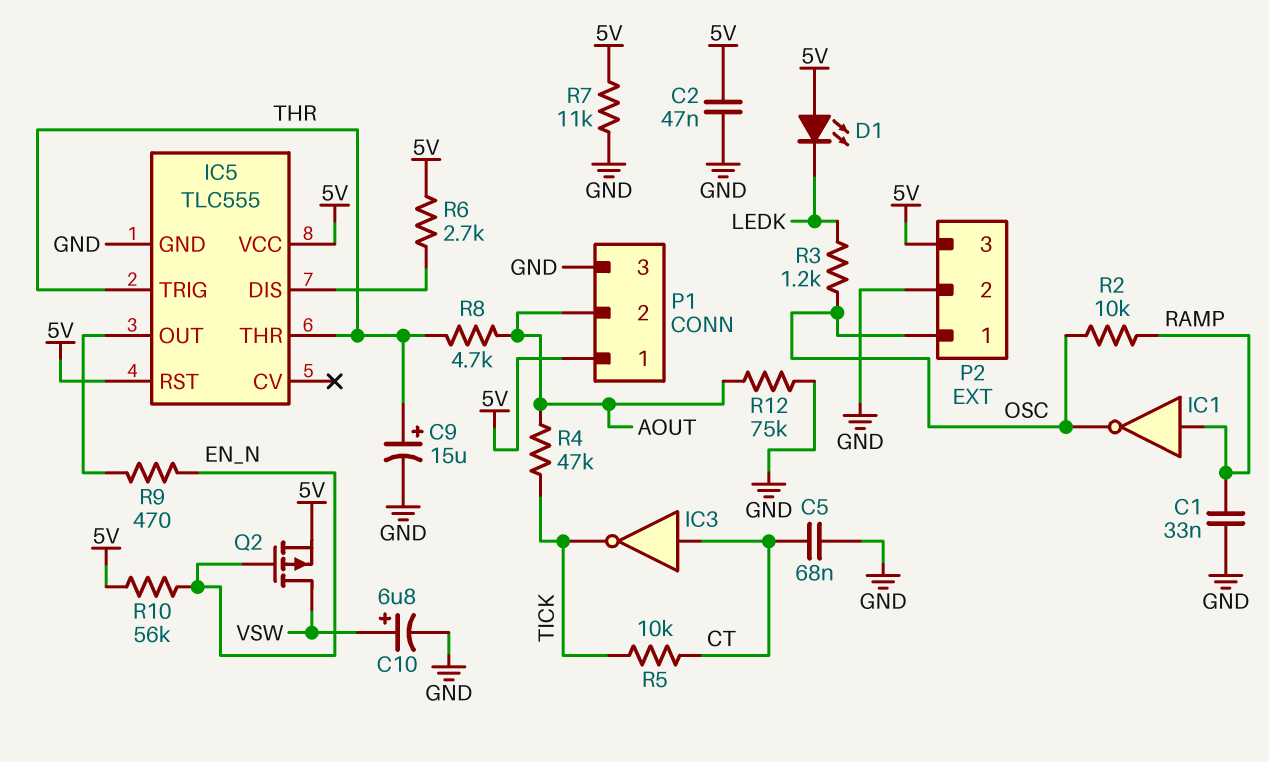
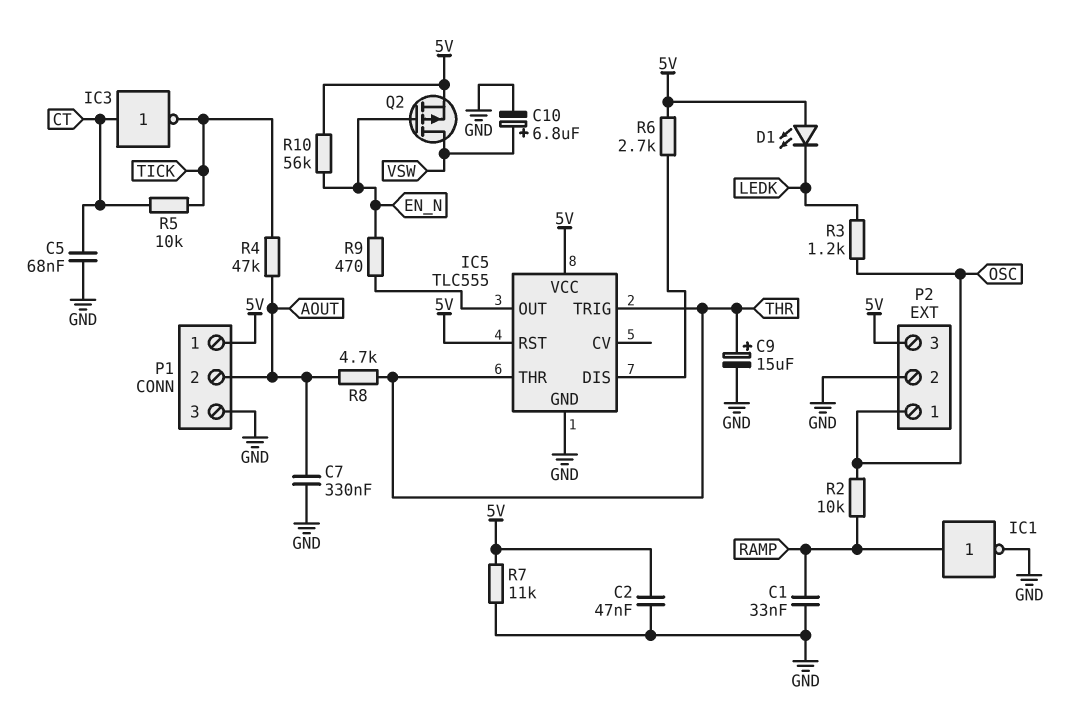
C7: none -> 330nF (AOUT, GND)
IC1: NOT (in RAMP, out OSC) -> NOT (in RAMP, out GND)
R12: 75k (AOUT, GND) -> none

